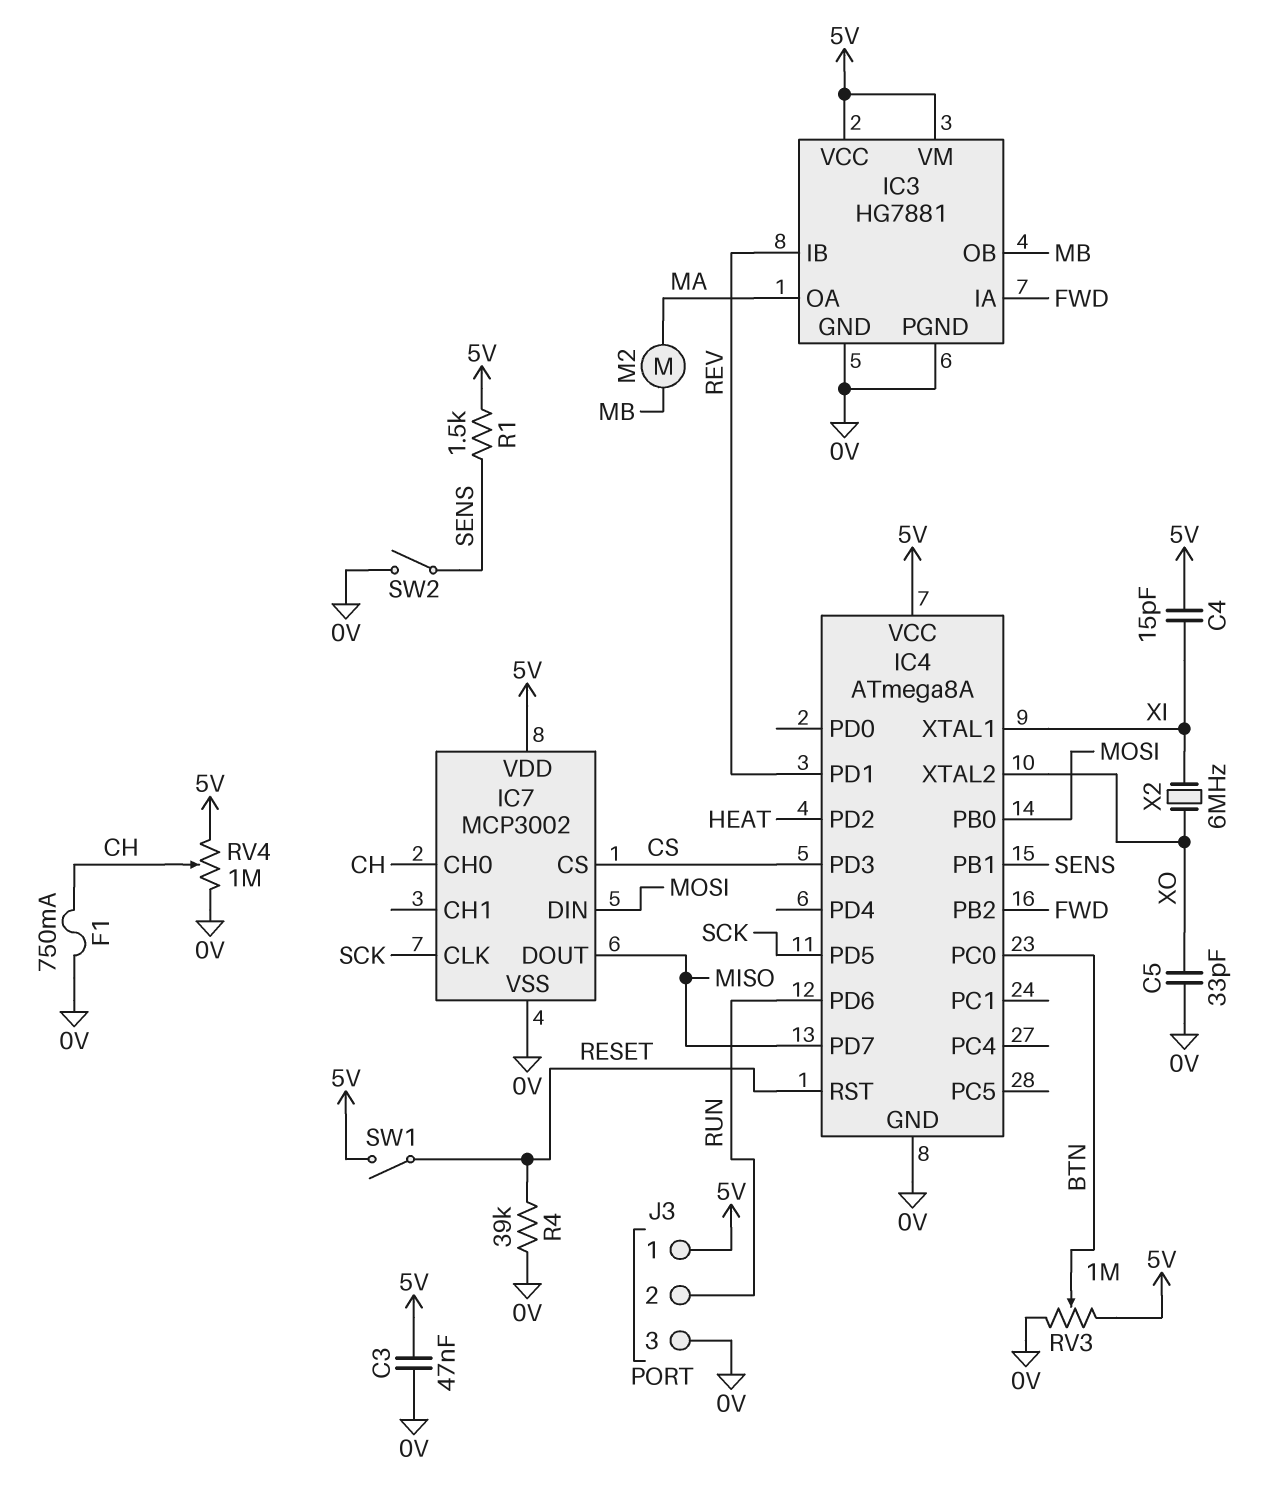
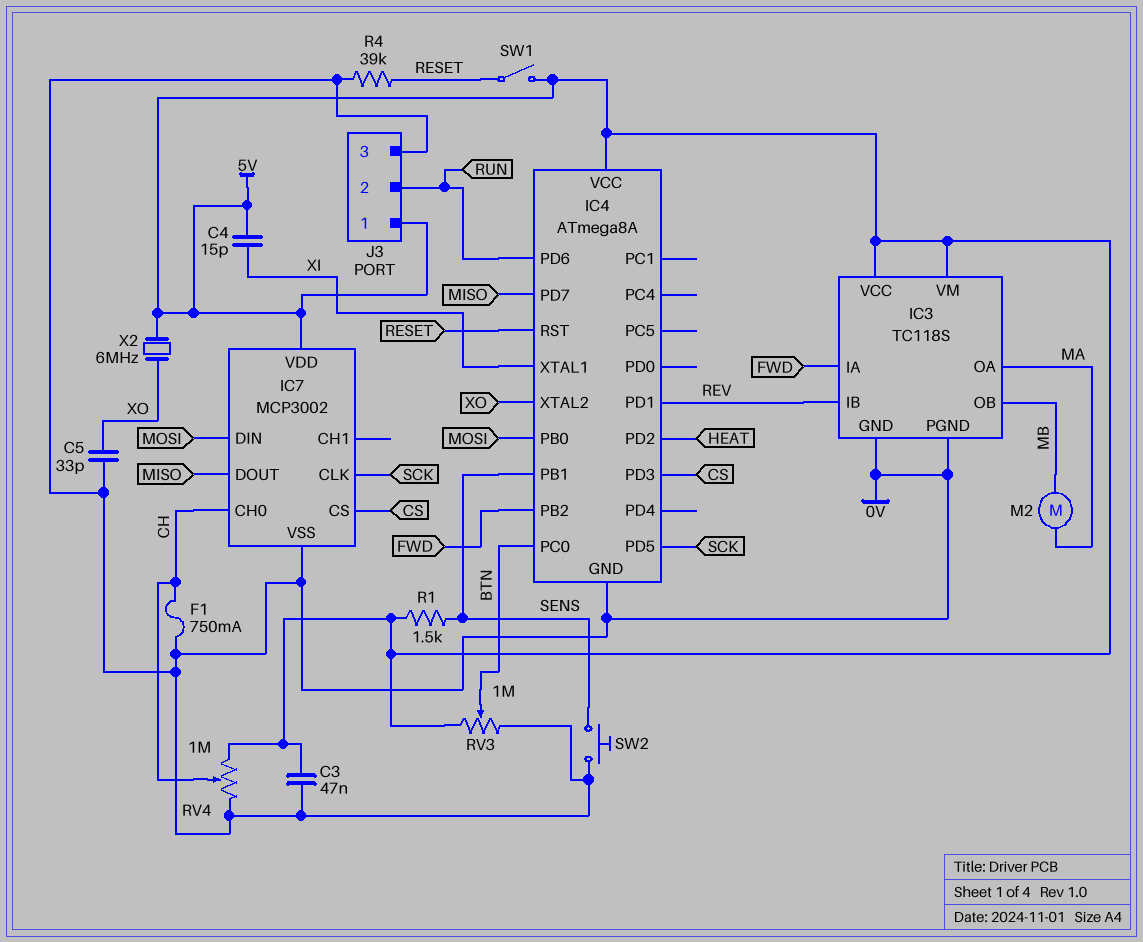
IC3: HG7881 -> TC118S
SW2: switch (0V, SENS) -> button (0V, SENS)
X2: 6MHz (XI, XO) -> 6MHz (5V, XO)

